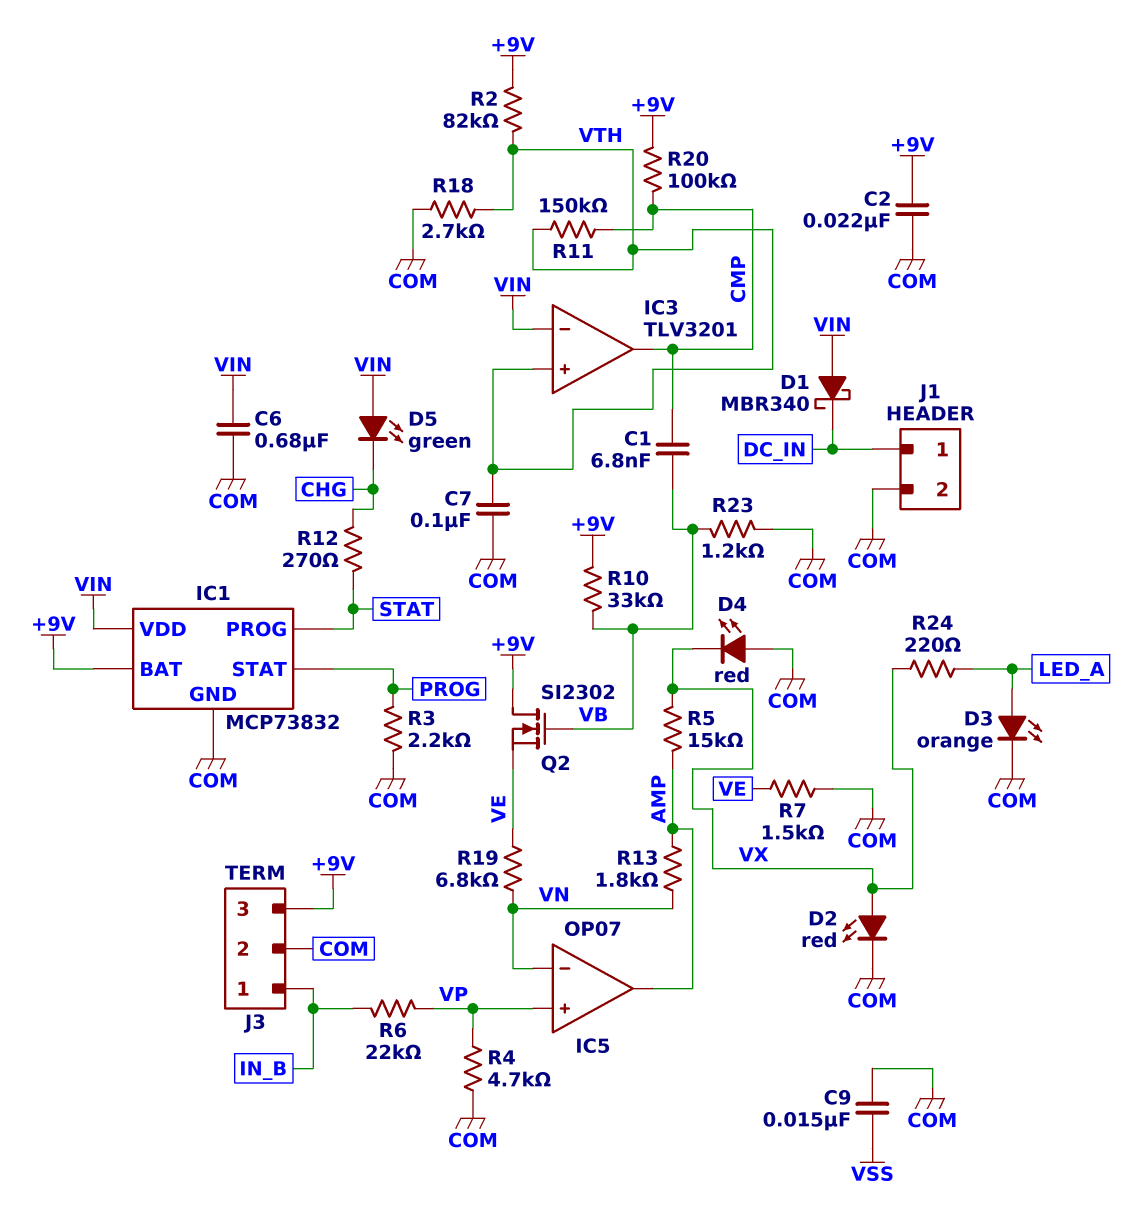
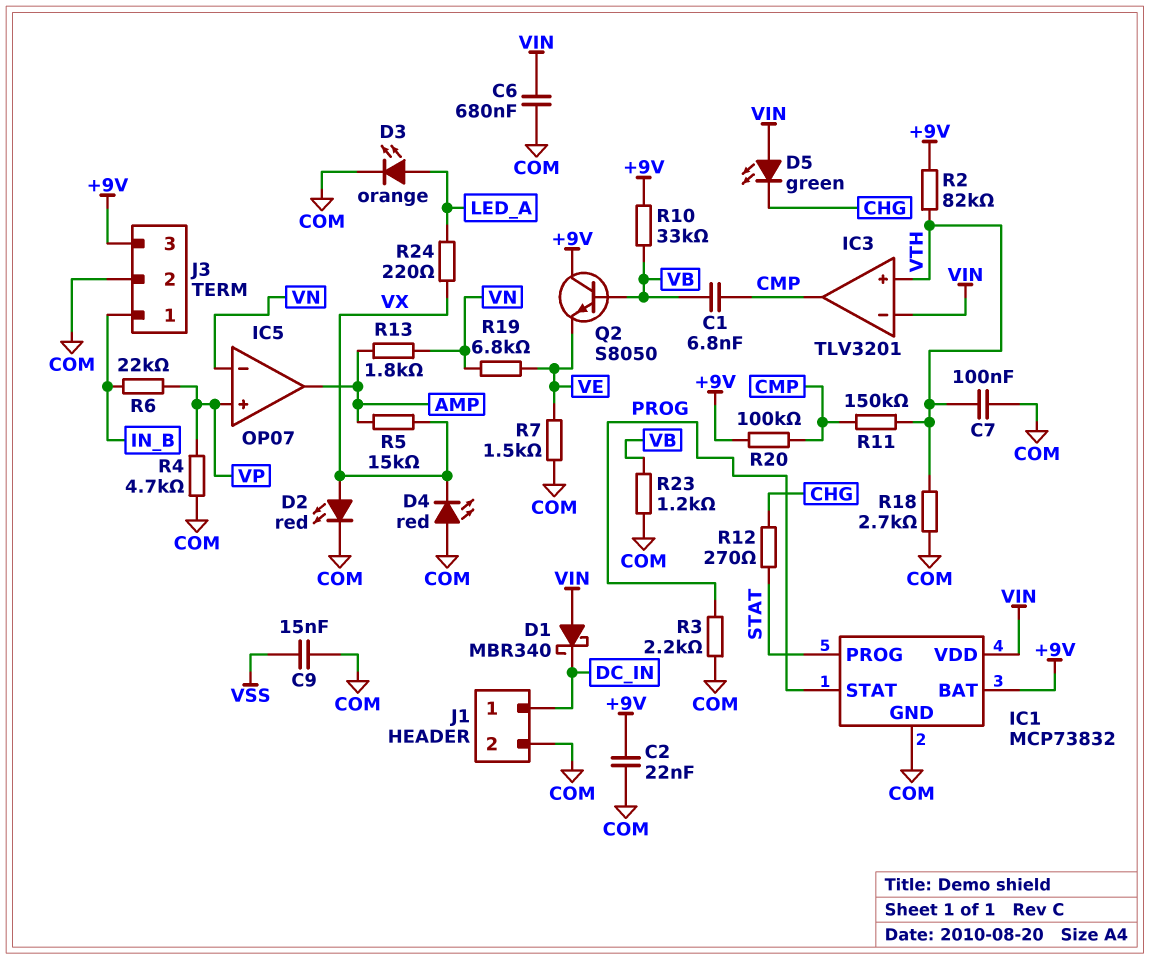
Q2: NMOS SI2302 (G VB, D +9V, S VE) -> NPN S8050 (B VB, C +9V, E VE)

